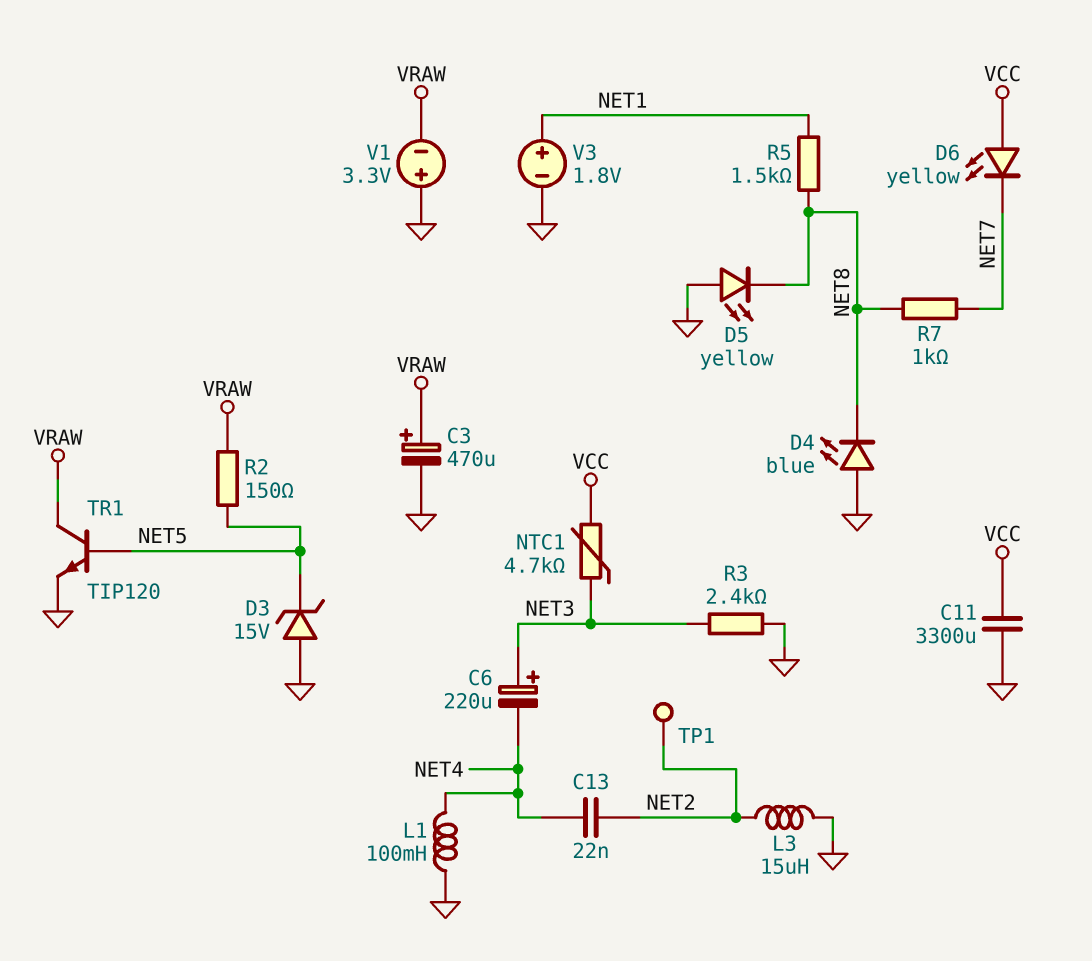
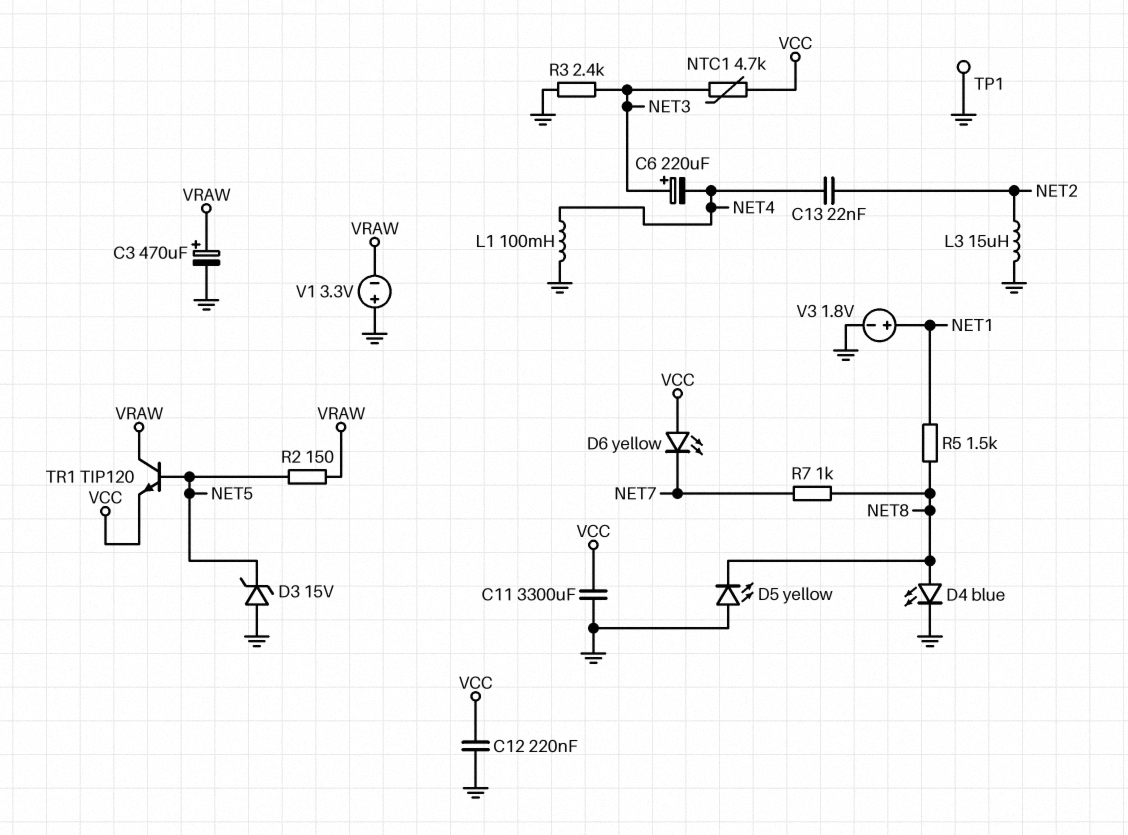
C12: none -> 220nF (GND, VCC)
D4: LED blue (A GND, K NET8) -> LED blue (A NET8, K GND)
TP1: test point (NET2) -> test point (GND)
TR1: NPN TIP120 (B NET5, C VRAW, E GND) -> NPN TIP120 (B NET5, C VRAW, E VCC)

